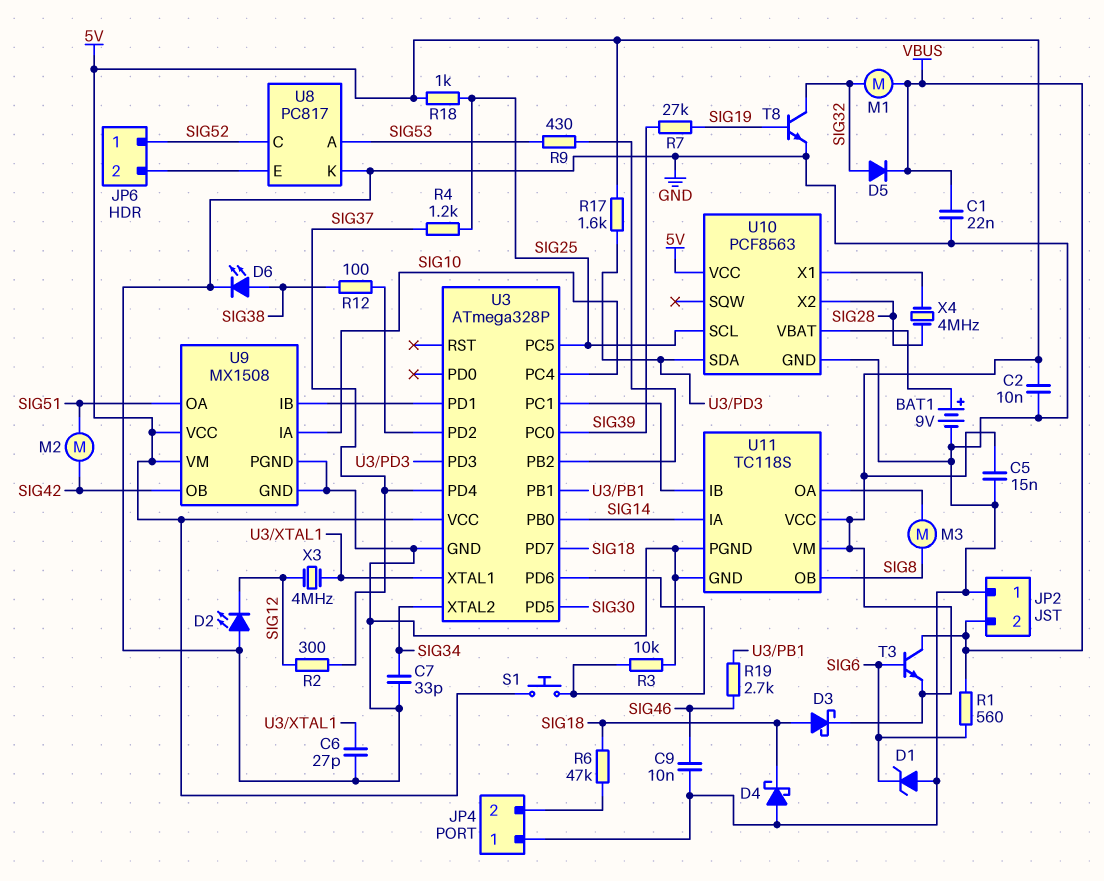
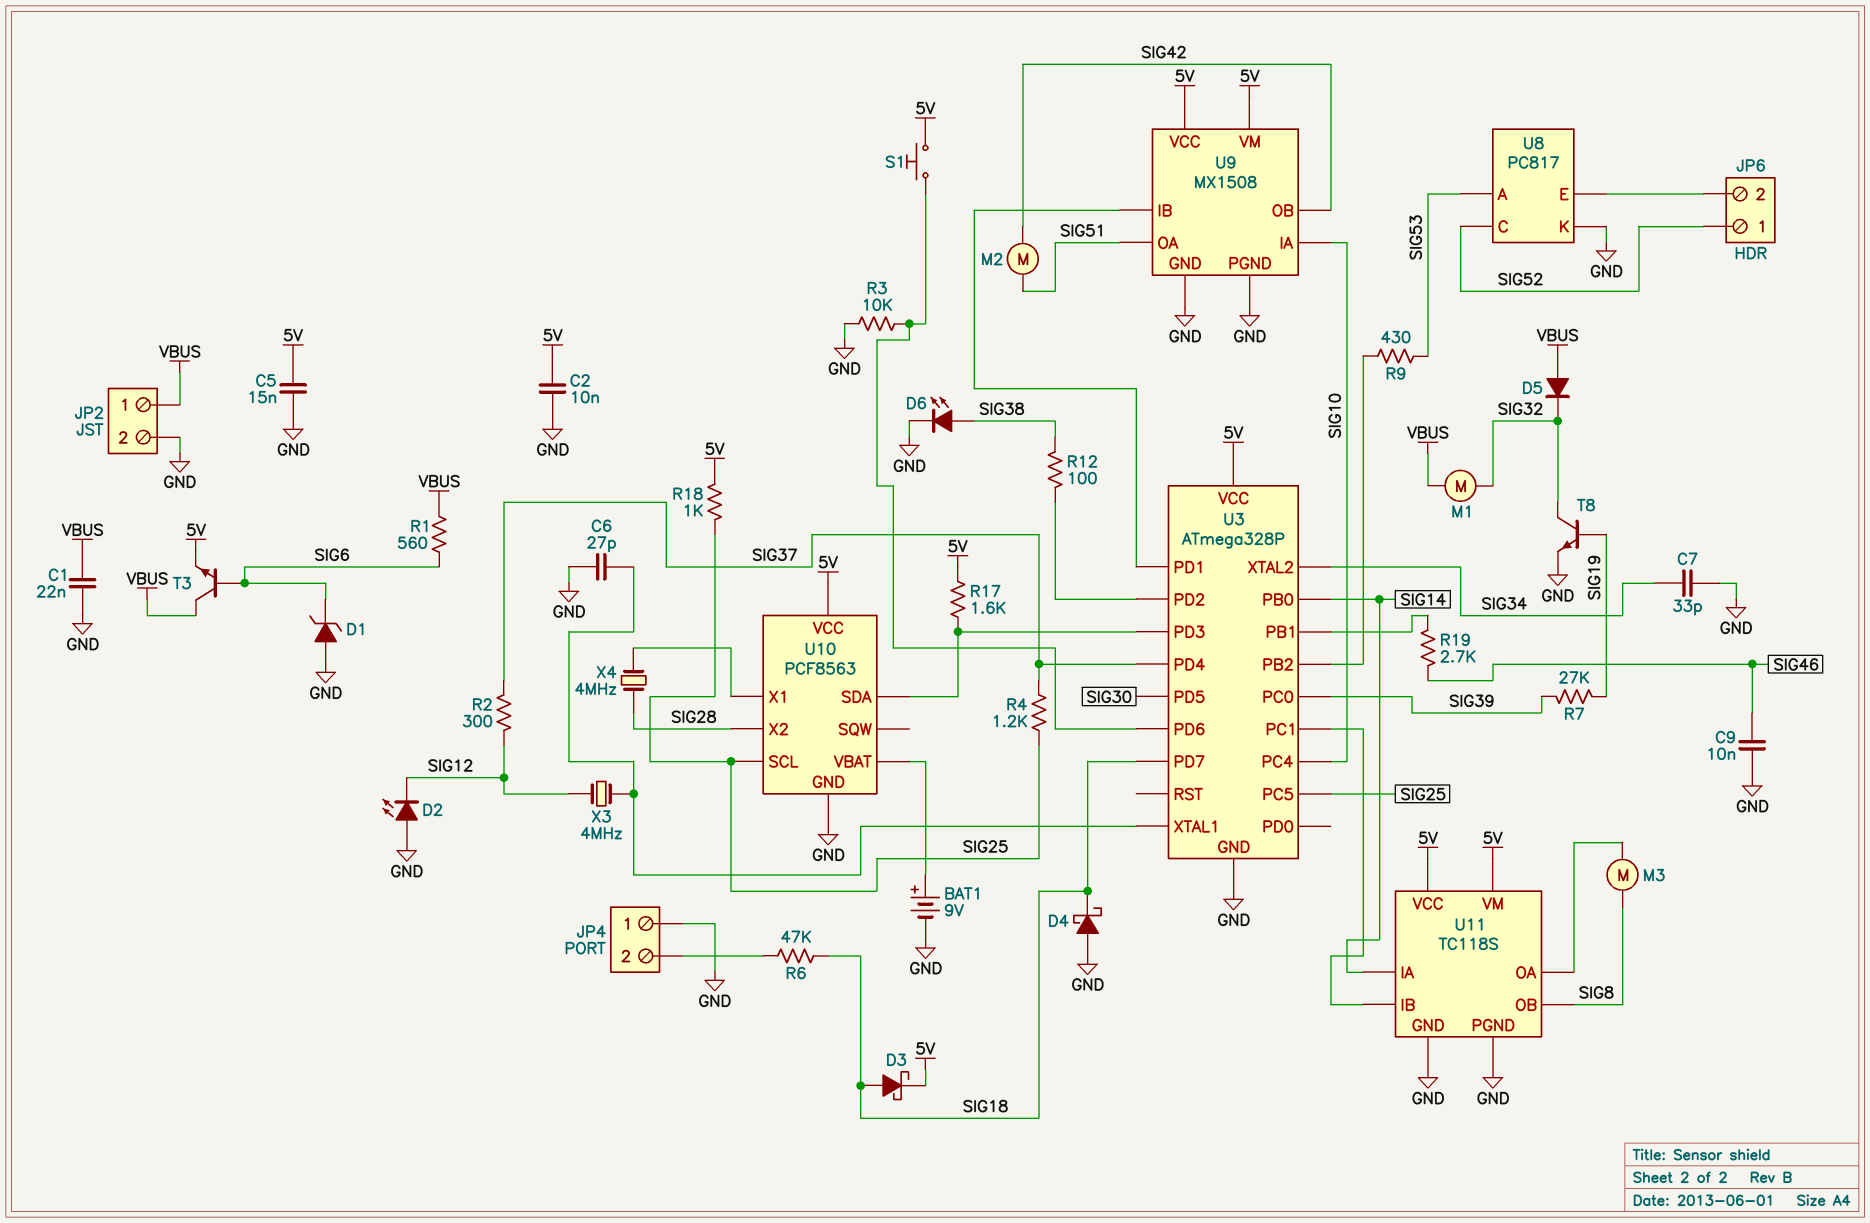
D5: diode (A SIG32, K VBUS) -> diode (A VBUS, K SIG32)
JP2 pin 1: GND -> VBUS
JP2 pin 2: VBUS -> GND

